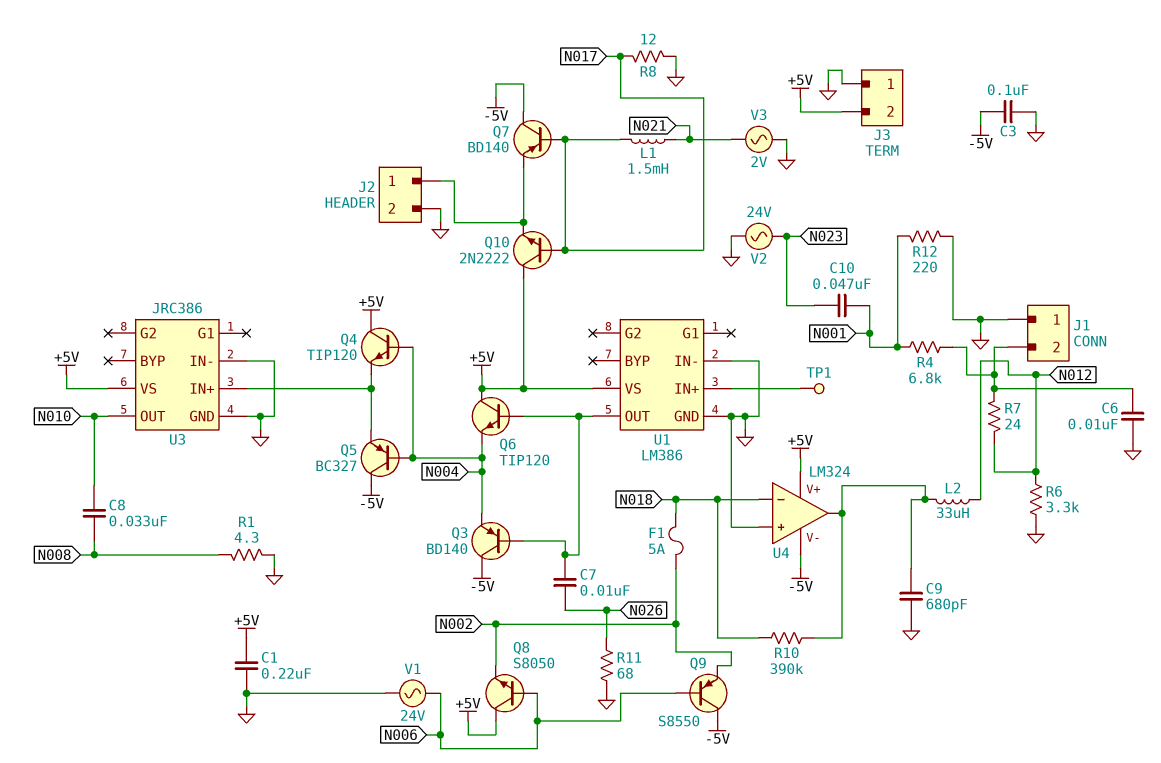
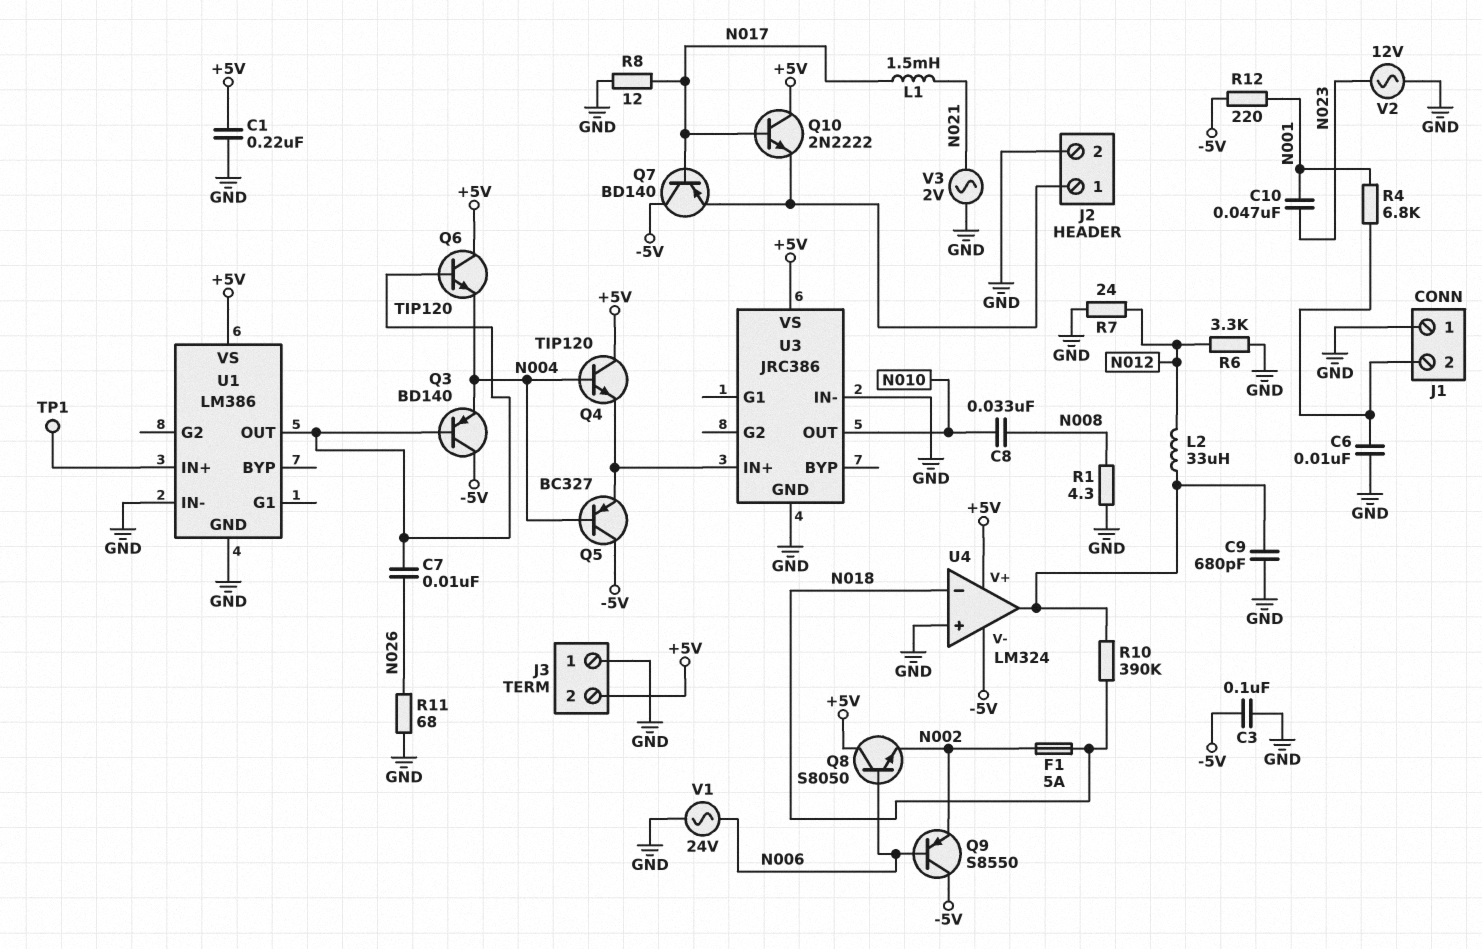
R7: 24 (J1/2, N012) -> 24 (GND, N012)
R12: 220 (GND, N001) -> 220 (-5V, N001)
V2: AC 24V (GND, N023) -> AC 12V (GND, N023)

